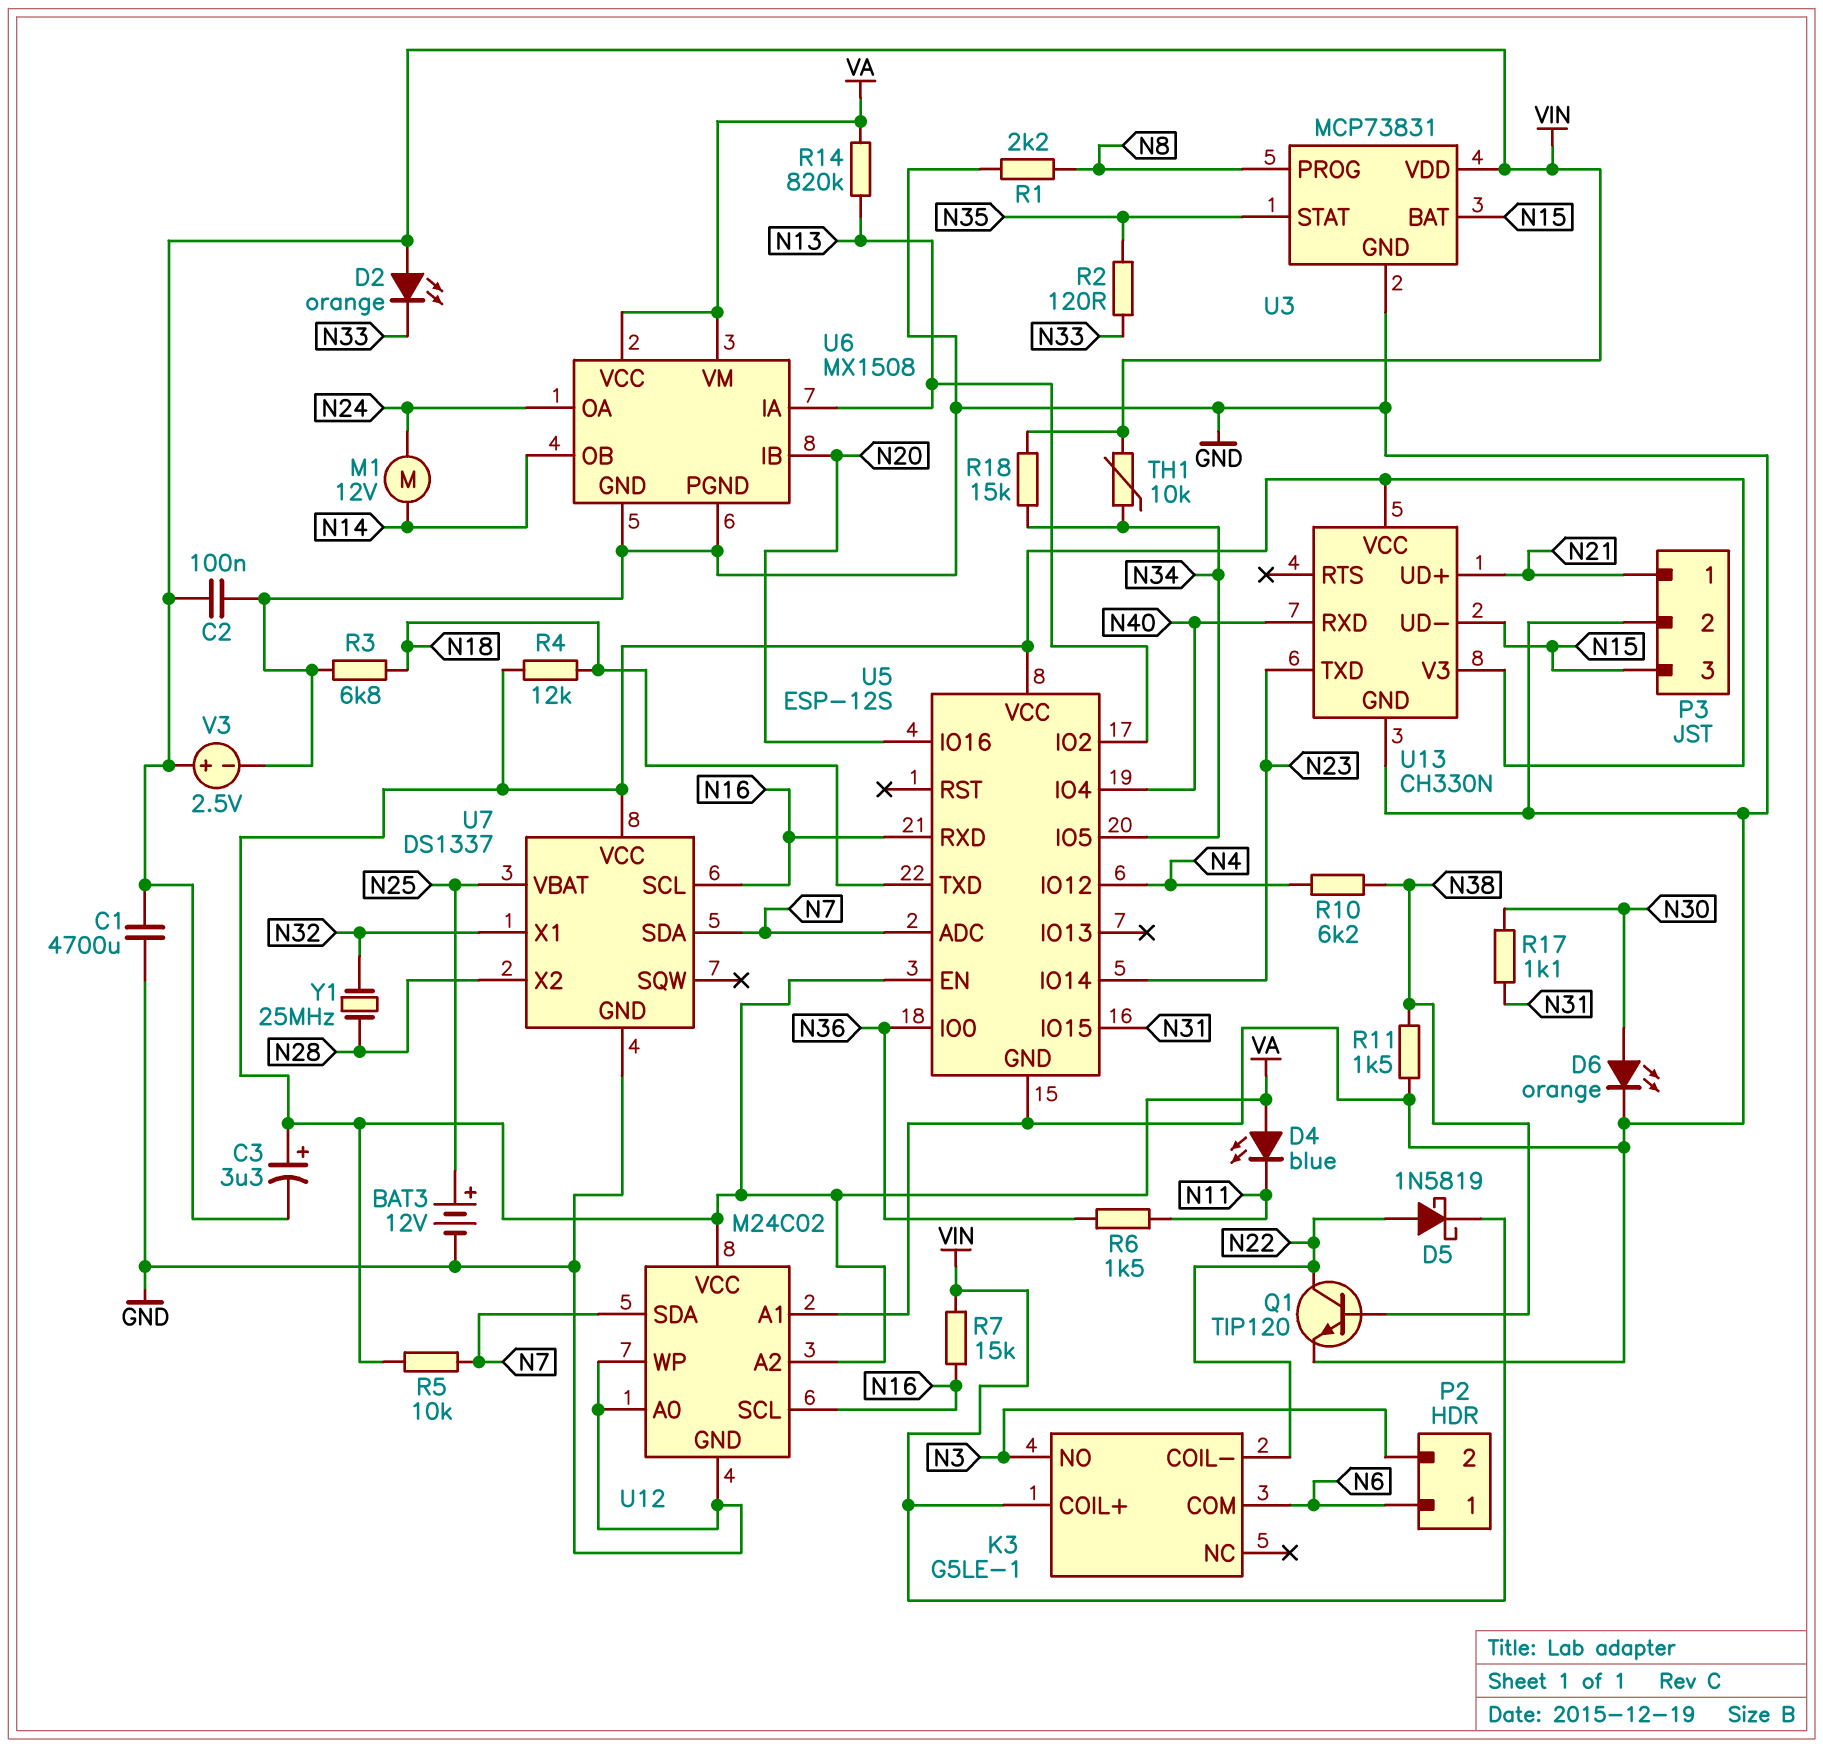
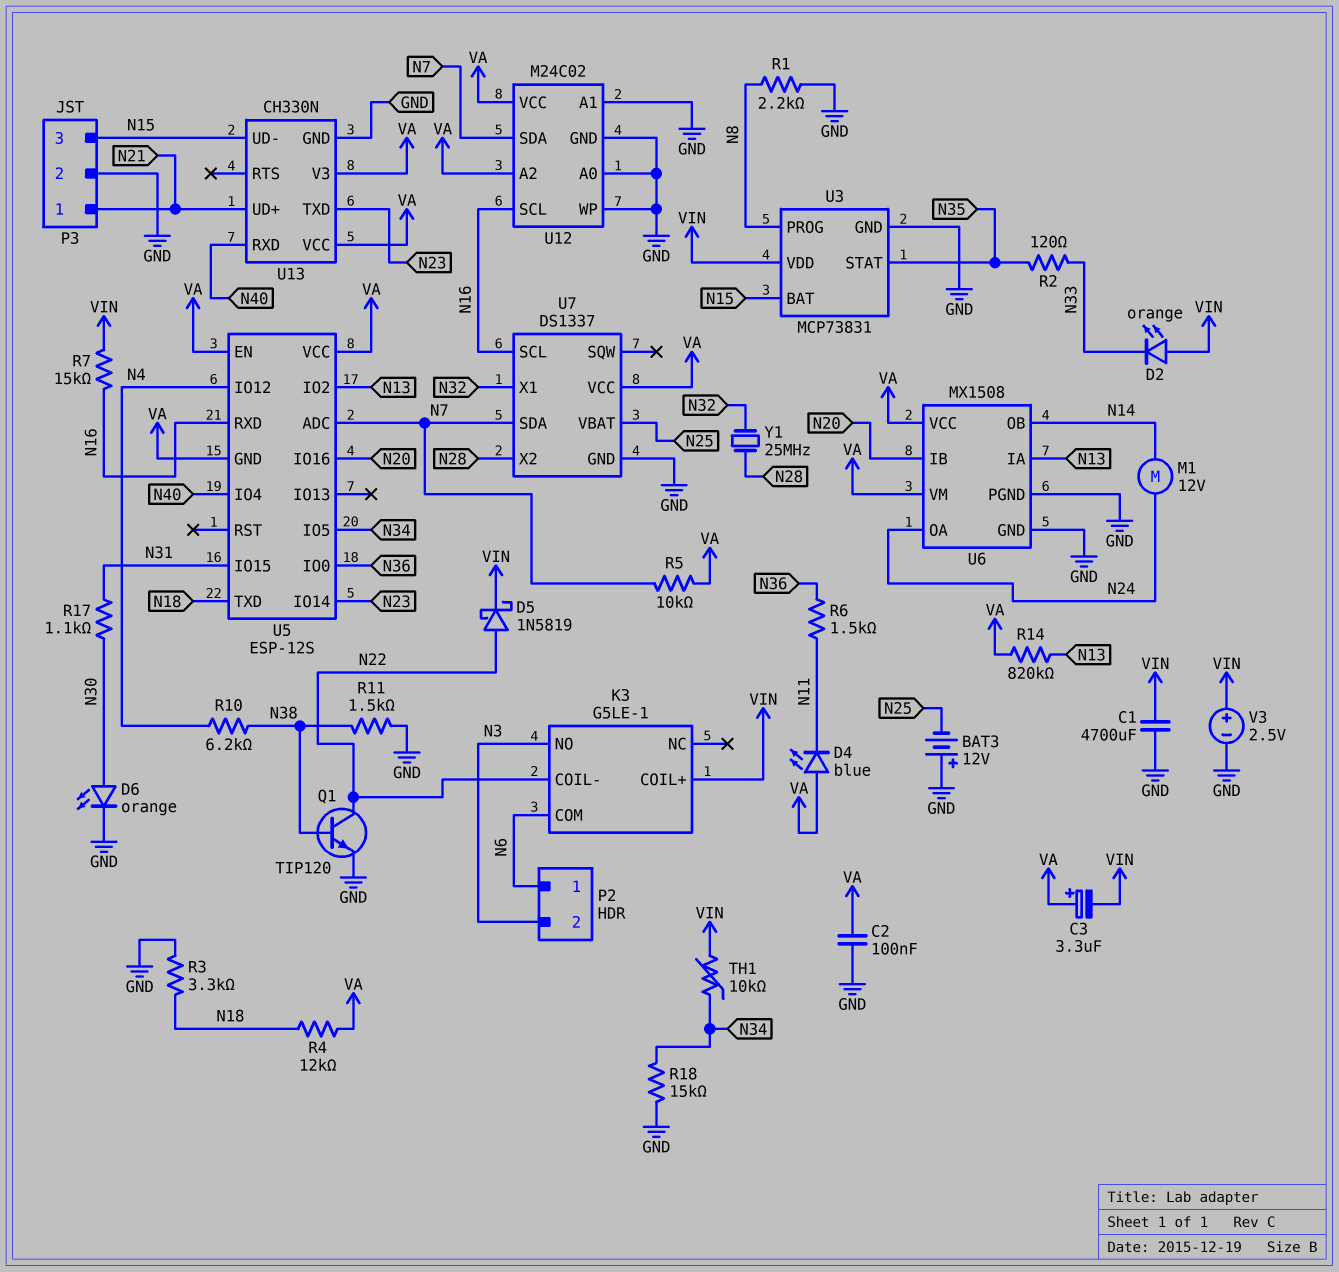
BAT3: 12V (plus N25, minus GND) -> 12V (plus GND, minus N25)
C2: 100nF (GND, VIN) -> 100nF (GND, VA)
R3: 6.8k (GND, N18) -> 3.3k (GND, N18)
R18: 15k (N34, VIN) -> 15k (GND, N34)
U5 pin GND: GND -> VA

